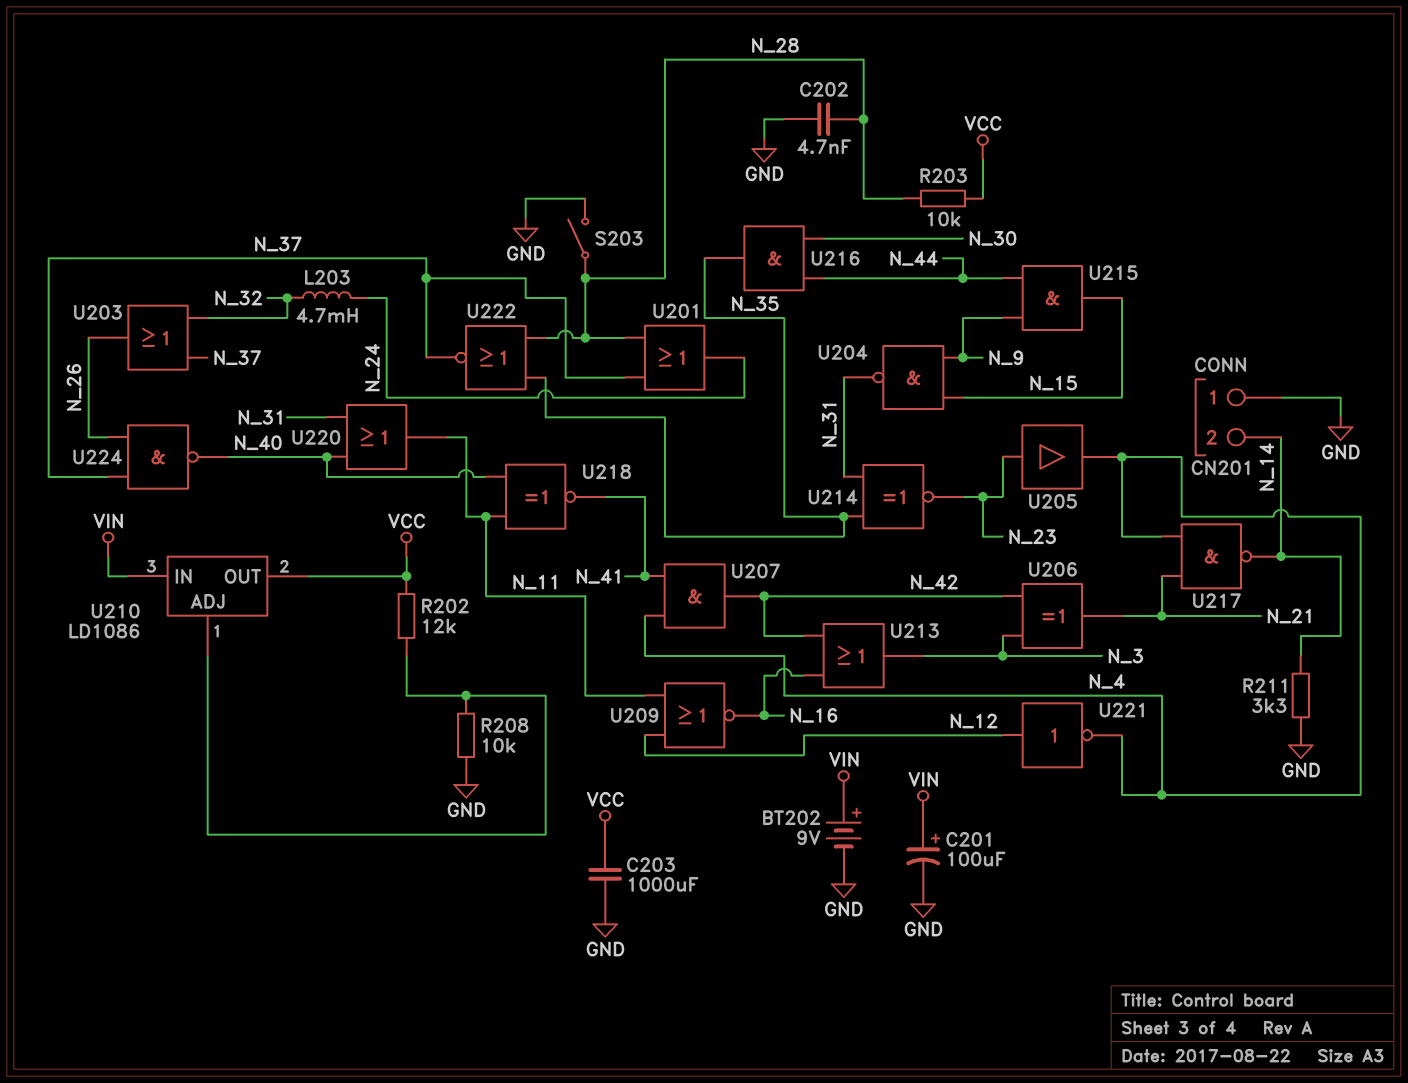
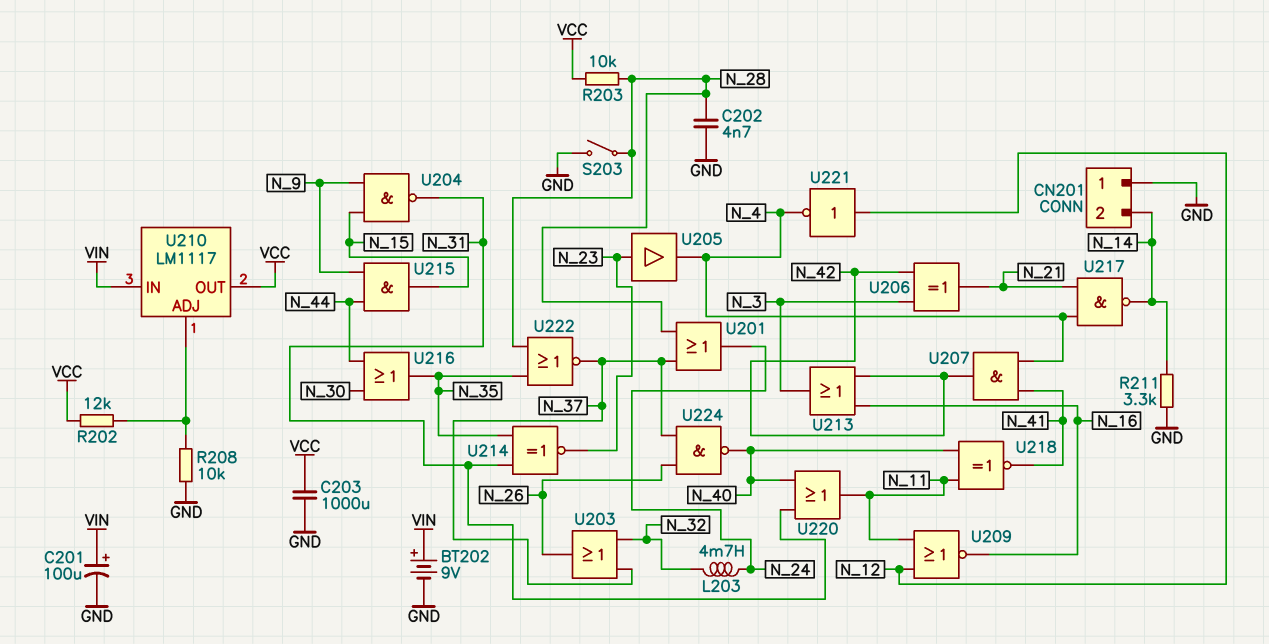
U210: LD1086 -> LM1117
U216: AND (in N_30, in N_44, out N_35) -> OR (in N_30, in N_44, out N_35)

